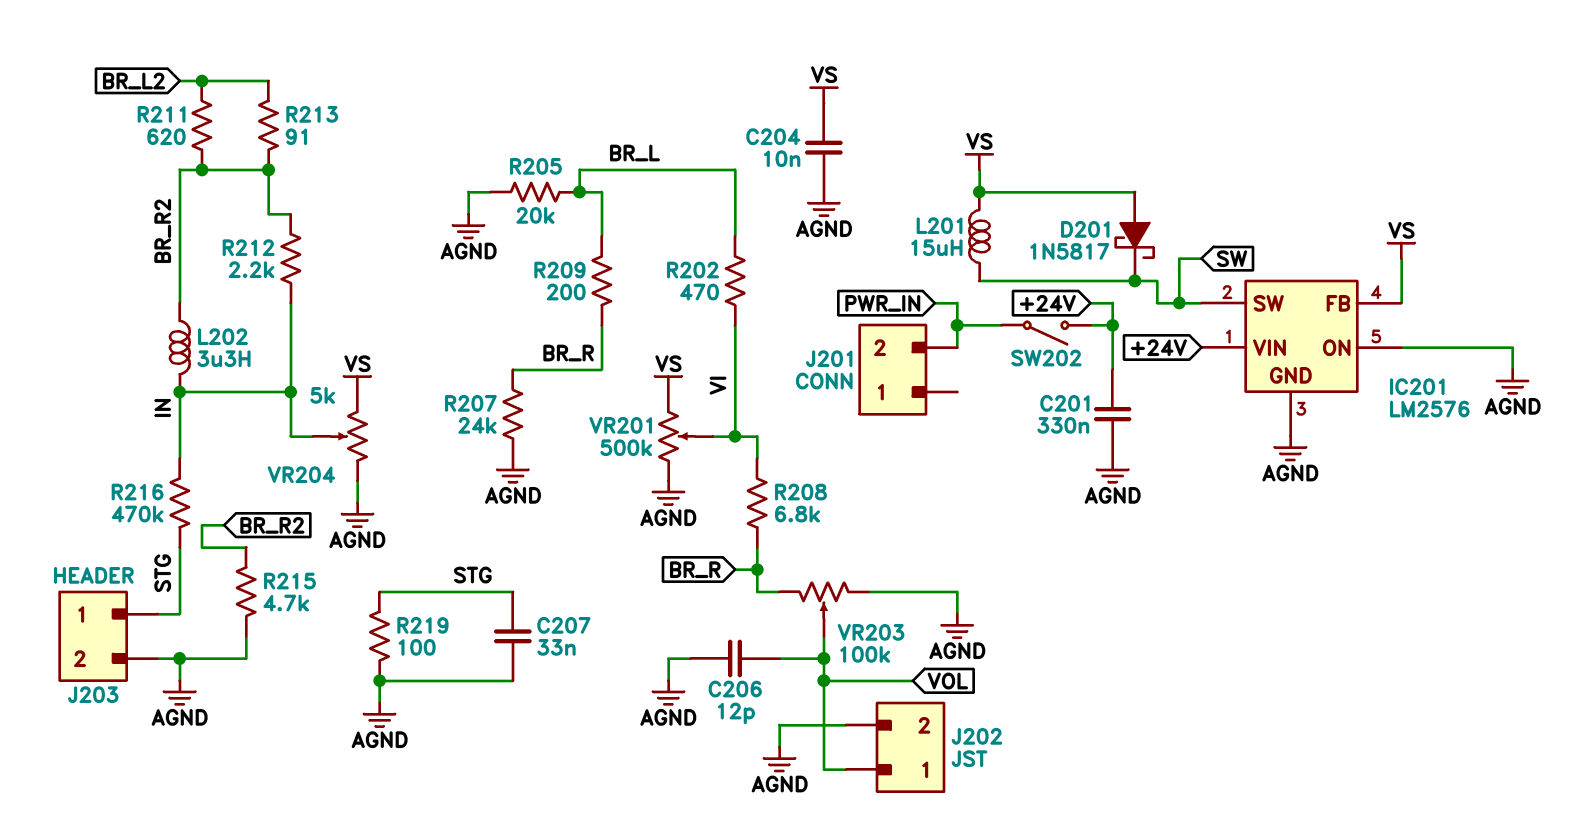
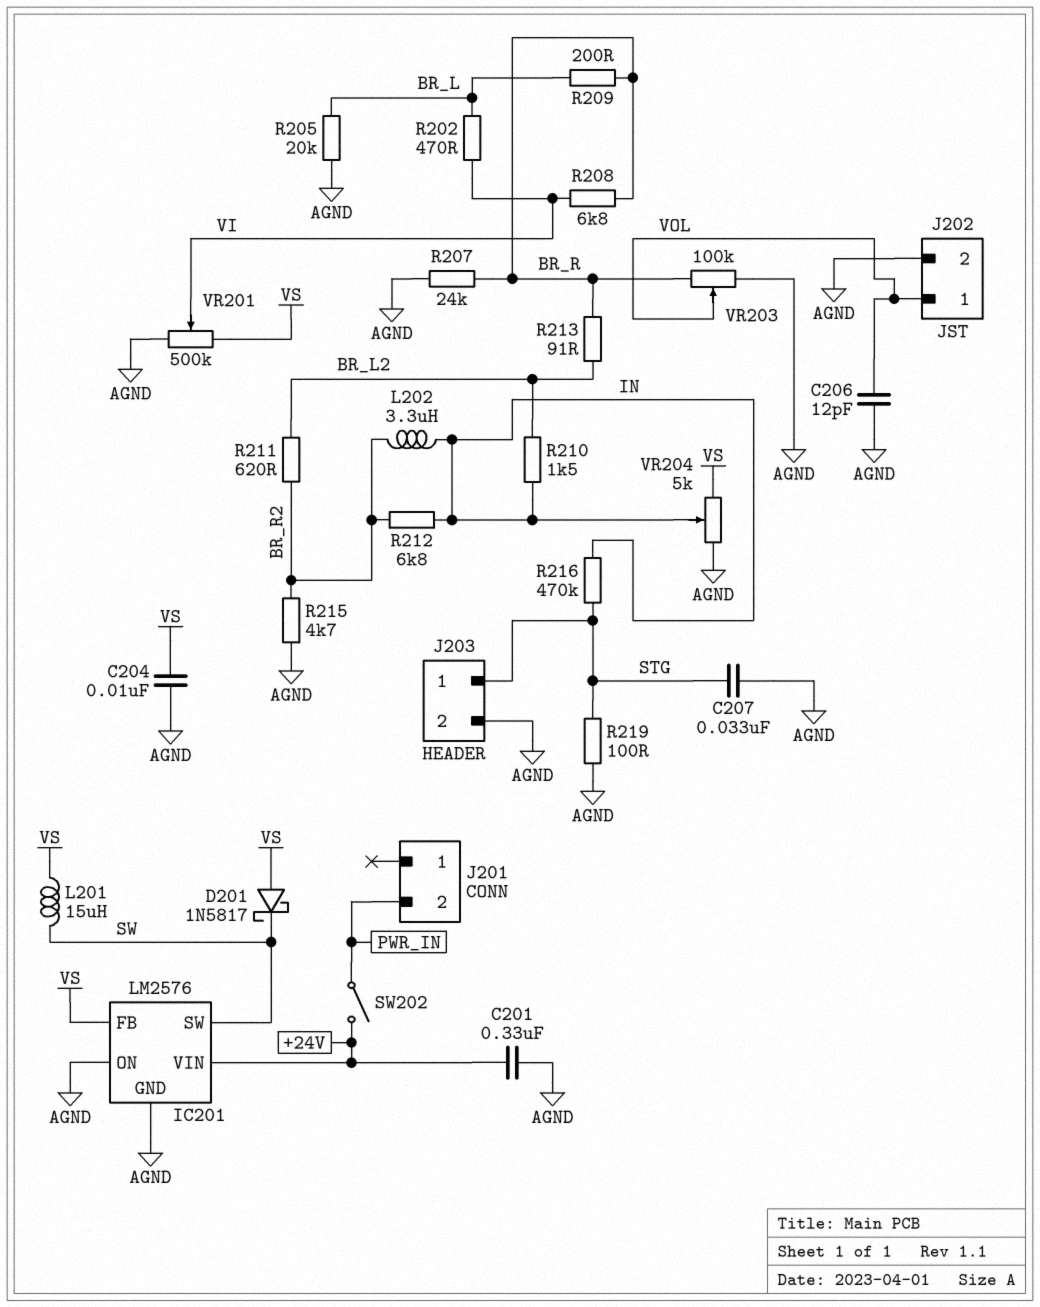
R210: none -> 1.5k (BR_L2, IN)
R212: 2.2k (BR_R2, IN) -> 6.8k (BR_R2, IN)
R213: 91 (BR_L2, BR_R2) -> 91 (BR_L2, BR_R)

